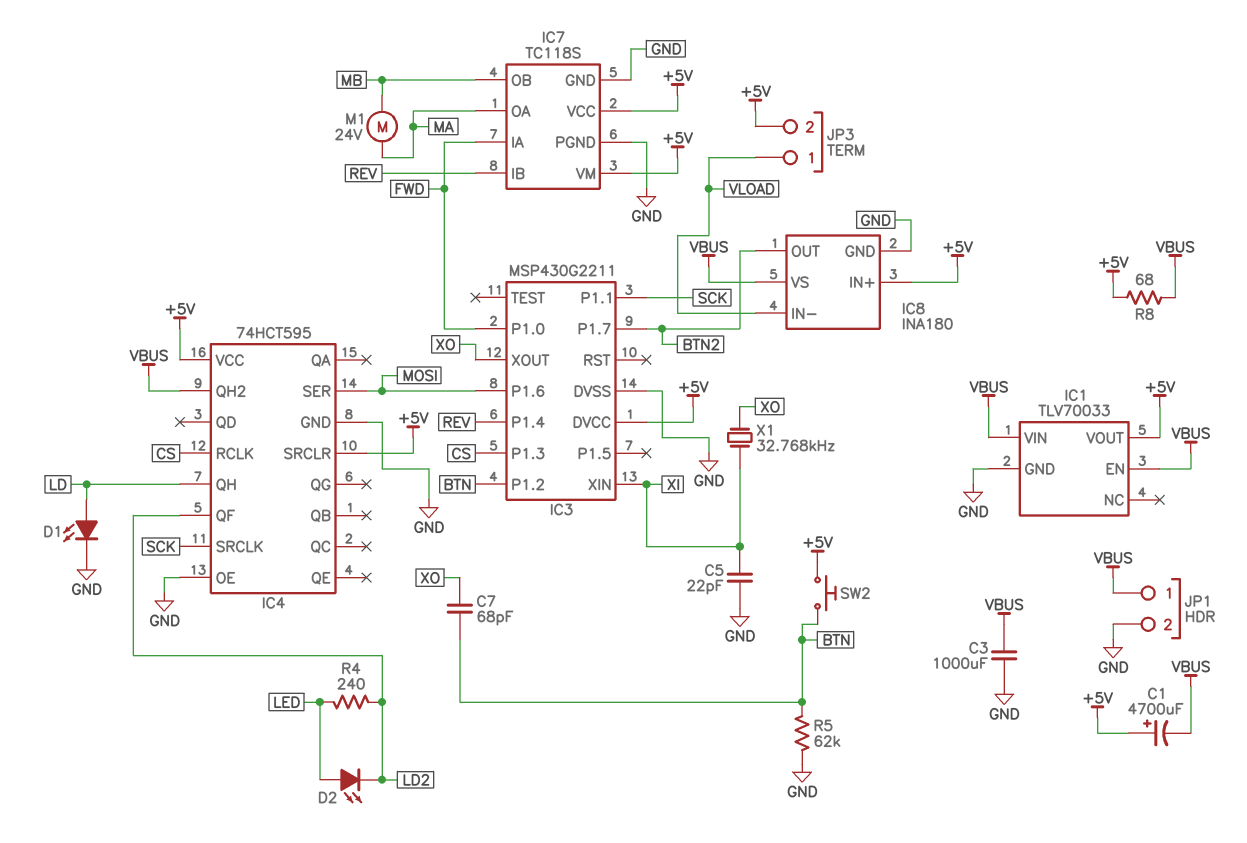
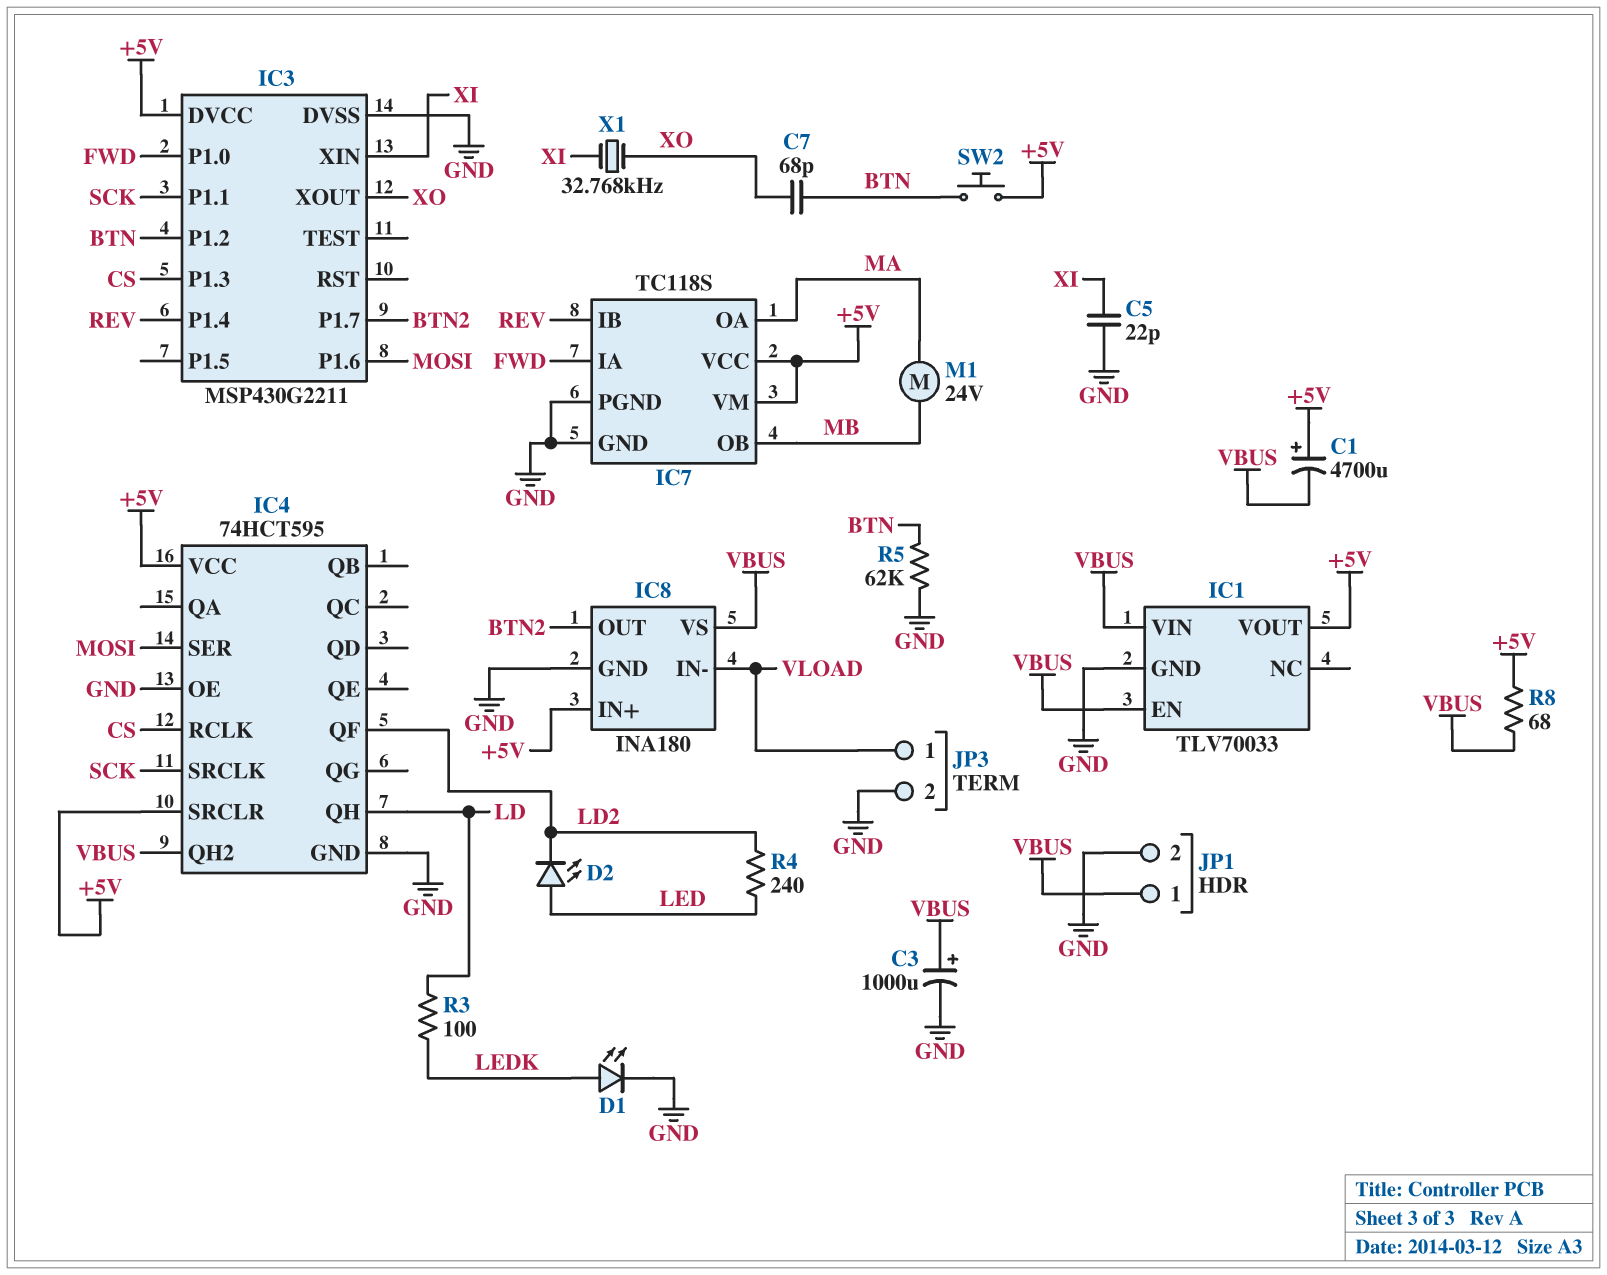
C3: 1000uF (GND, VBUS) -> 1000uF (plus VBUS, minus GND)
D1: LED (A LD, K GND) -> LED (A LEDK, K GND)
JP3 pin 2: +5V -> GND
R3: none -> 100 (LD, LEDK)

